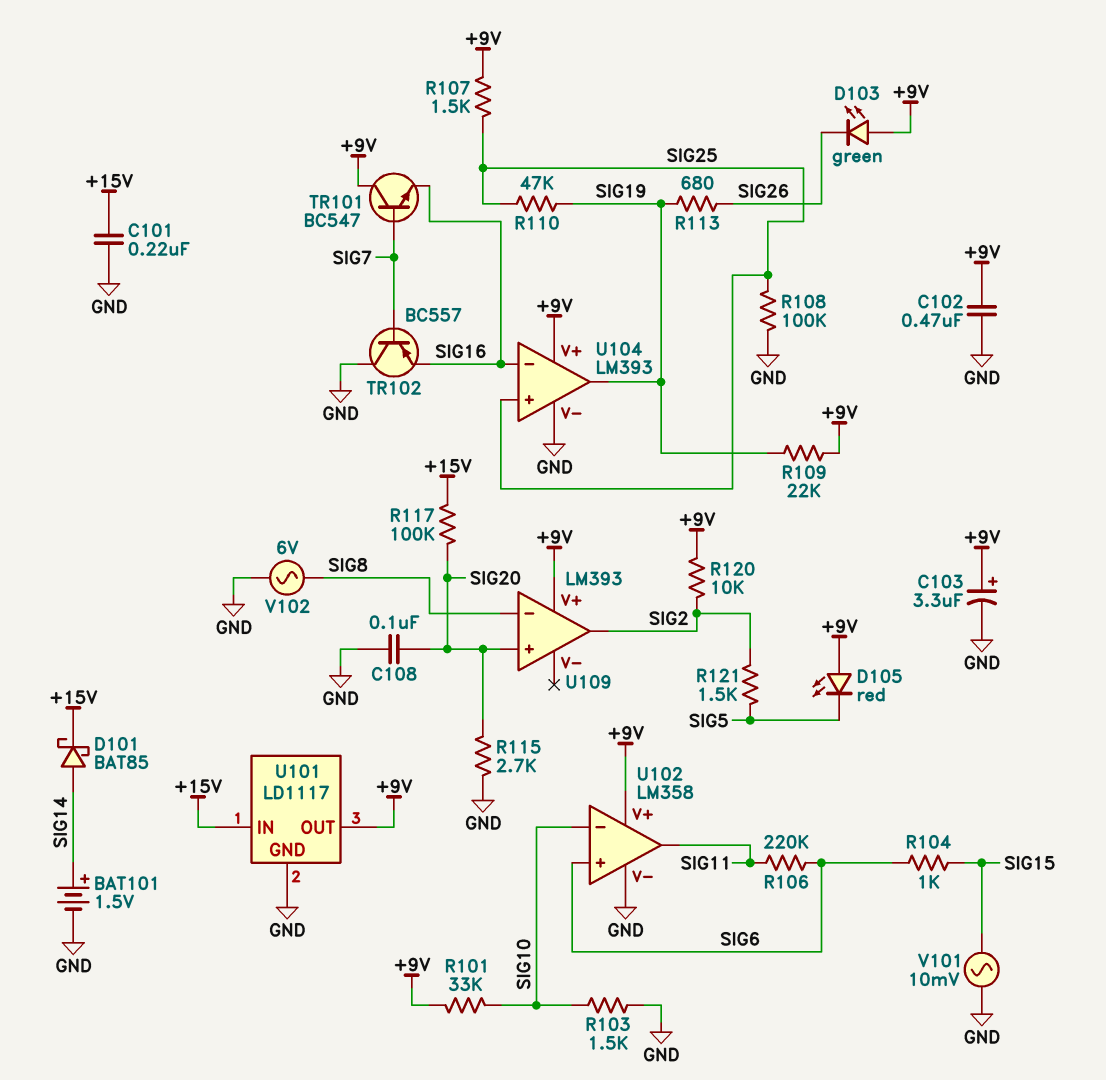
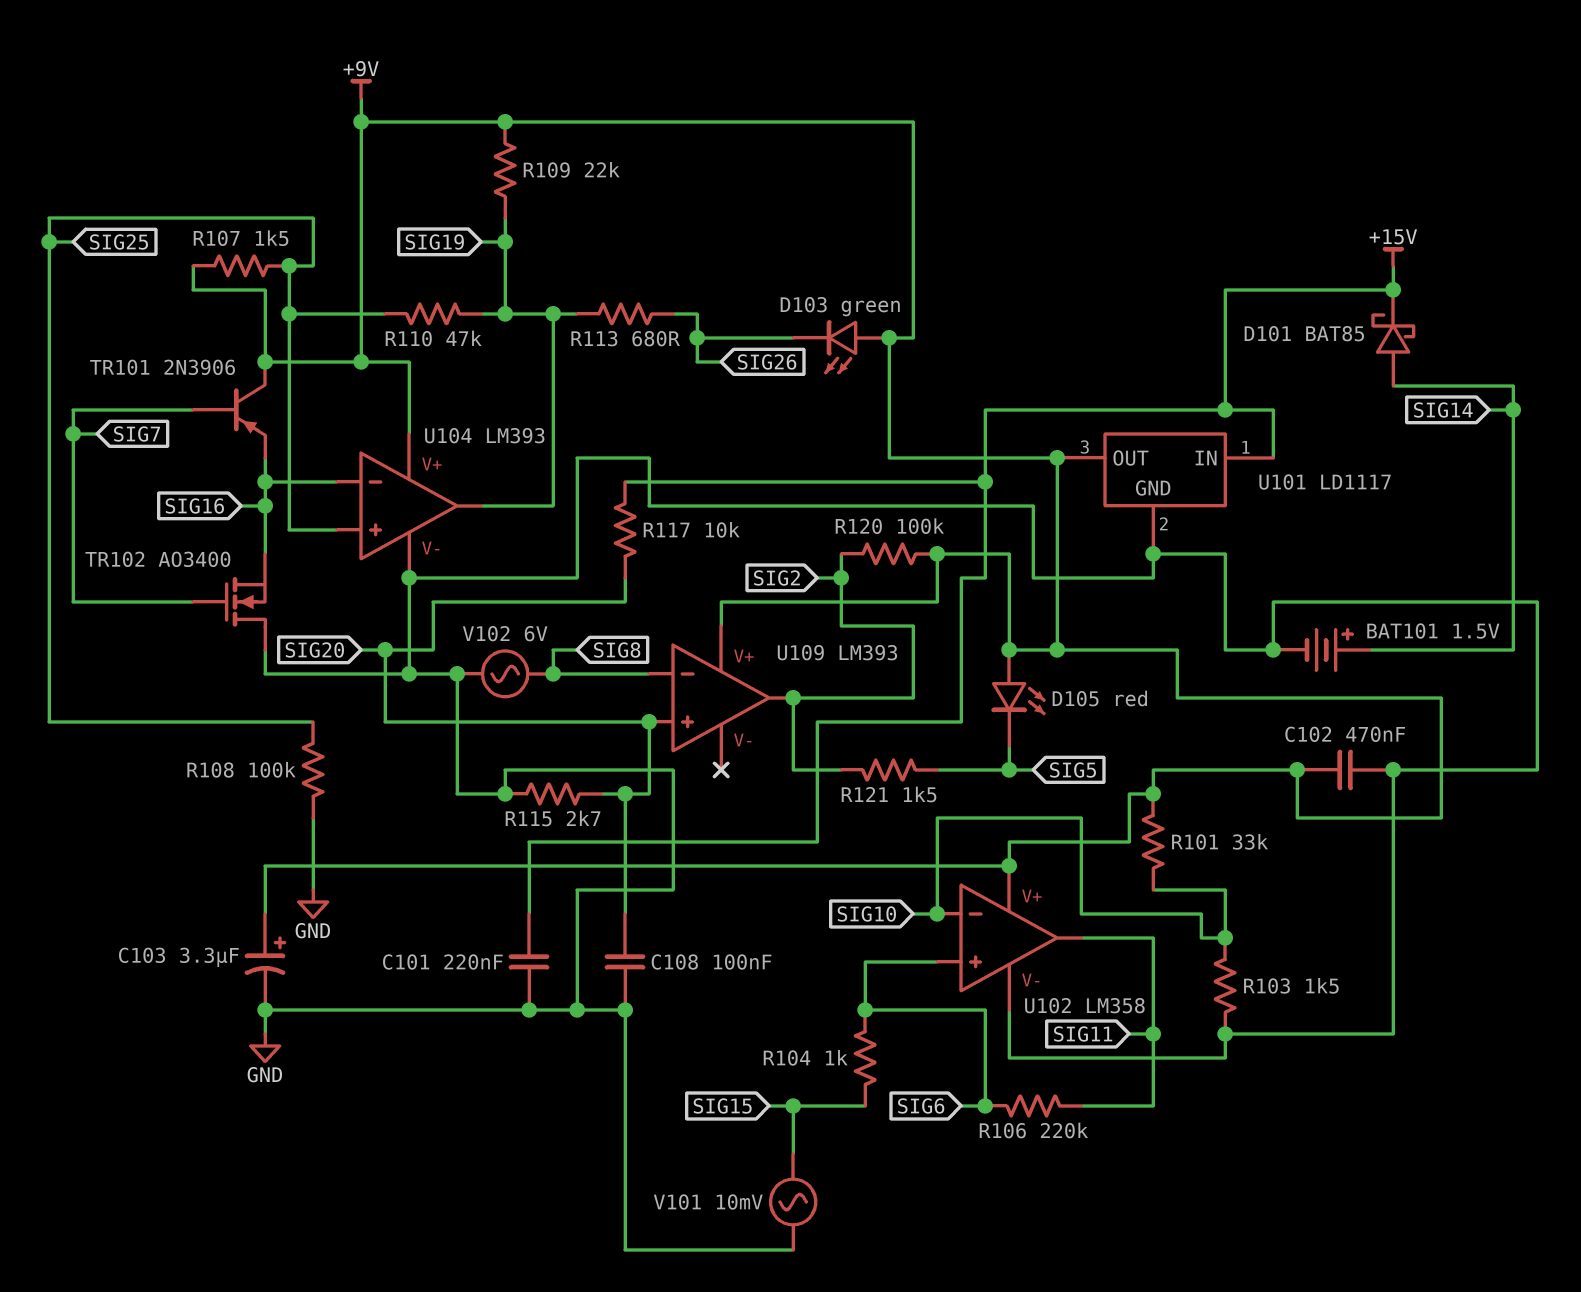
R117: 100k (+15V, SIG20) -> 10k (+15V, SIG20)
R120: 10k (+9V, SIG2) -> 100k (+9V, SIG2)
TR101: NPN BC547 (B SIG7, C +9V, E SIG16) -> PNP 2N3906 (B SIG7, C +9V, E SIG16)
TR102: PNP BC557 (B SIG7, C GND, E SIG16) -> NMOS AO3400 (G SIG7, D GND, S SIG16)

